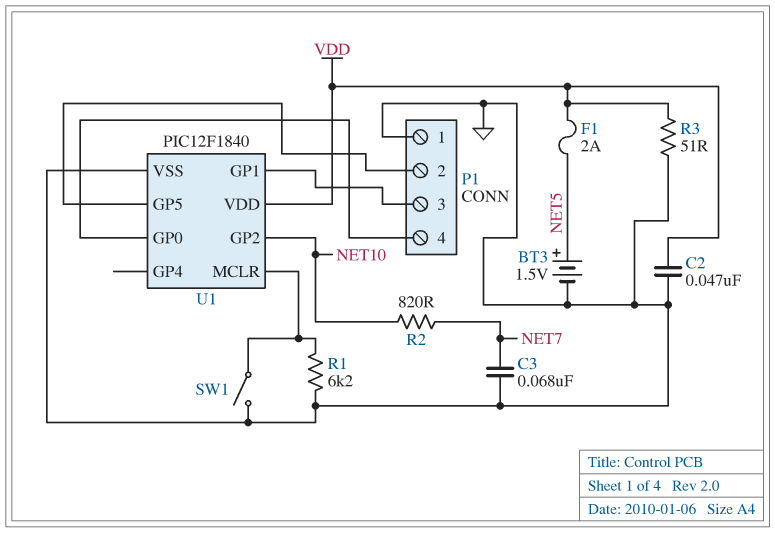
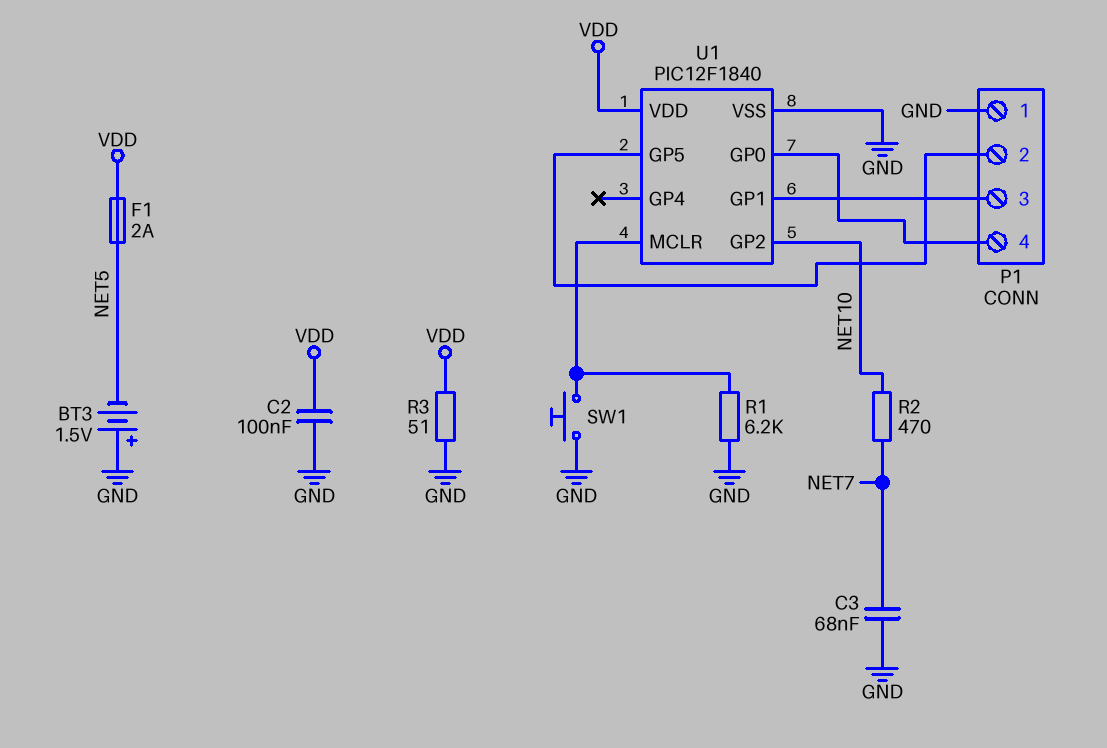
BT3: 1.5V (plus NET5, minus GND) -> 1.5V (plus GND, minus NET5)
C2: 47nF (GND, VDD) -> 100nF (GND, VDD)
R2: 820 (NET7, NET10) -> 470 (NET7, NET10)
SW1: switch (GND, U1/MCLR) -> button (GND, U1/MCLR)

